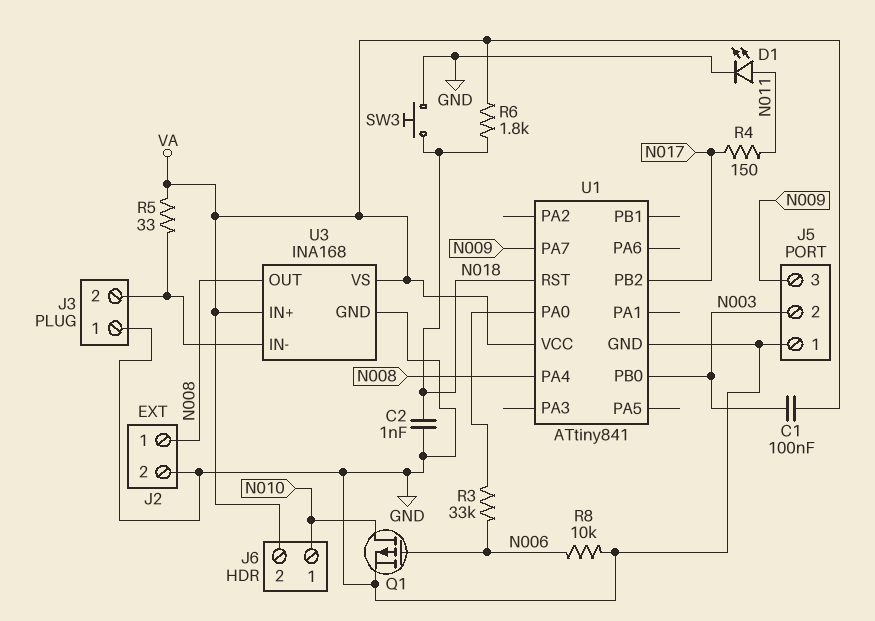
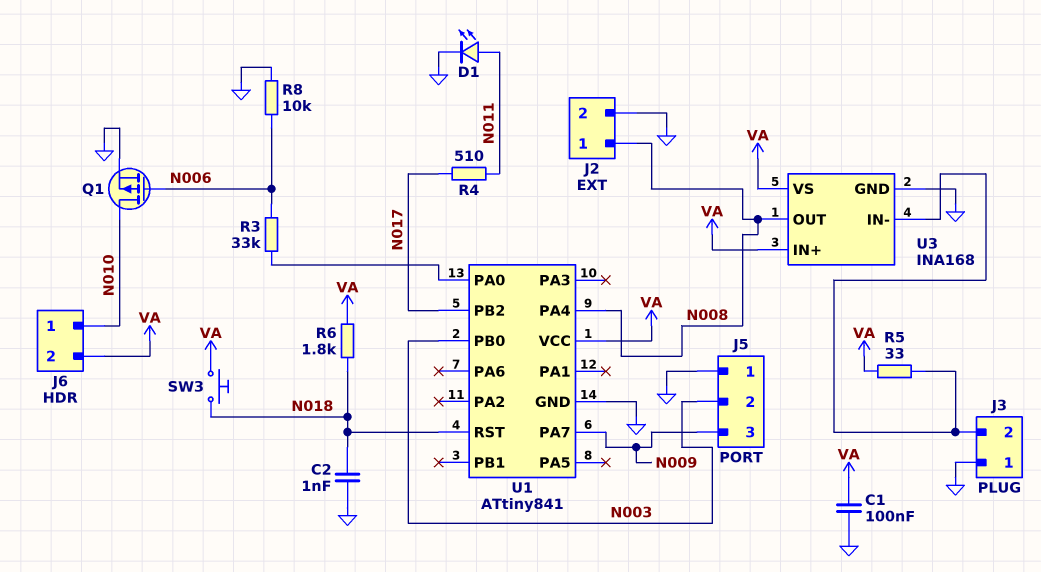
C1: 100nF (N003, VA) -> 100nF (GND, VA)
R4: 150 (N011, N017) -> 510 (N011, N017)
SW3: button (GND, N018) -> button (N018, VA)

